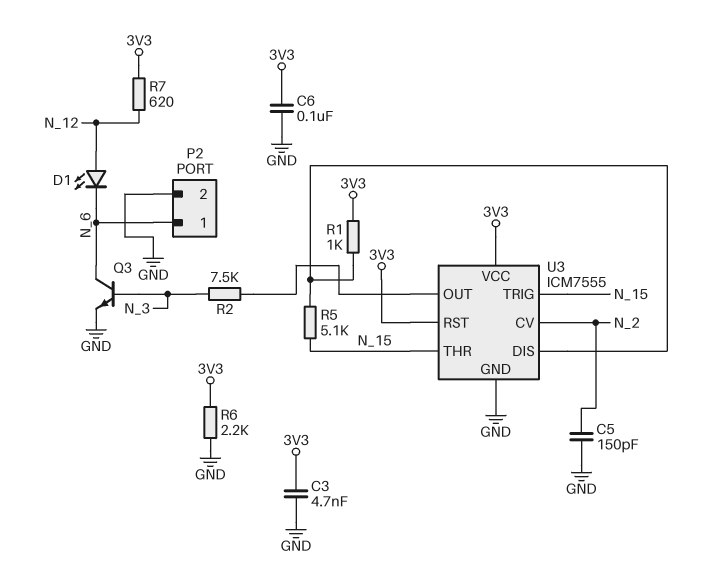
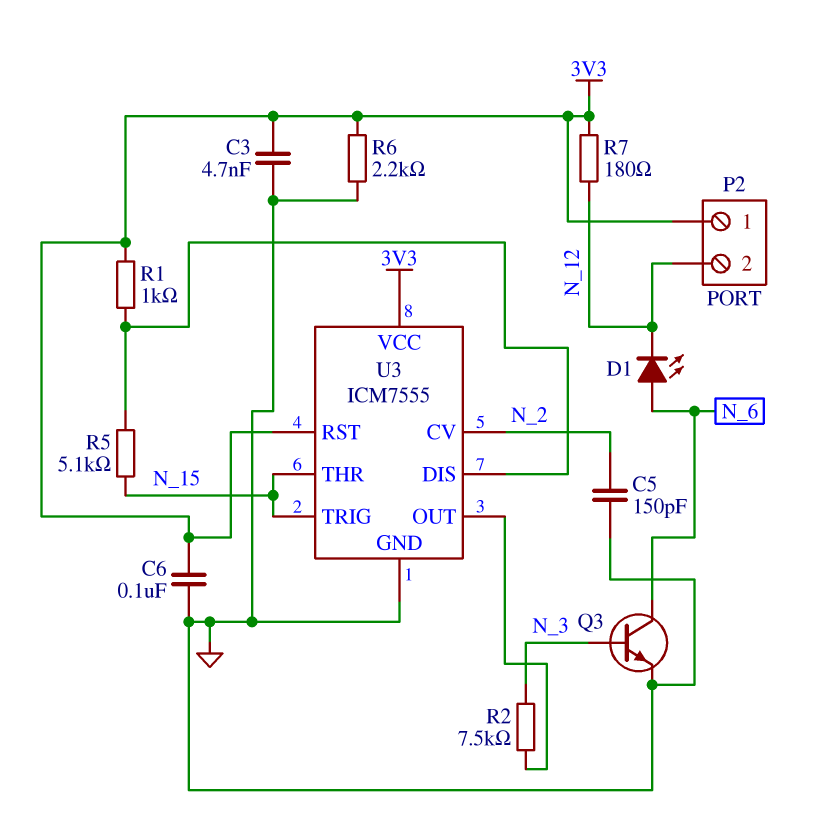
D1: LED (A N_12, K N_6) -> LED (A N_6, K N_12)
P2 pin 1: N_6 -> 3V3
P2 pin 2: GND -> N_12
R7: 620 (3V3, N_12) -> 180 (3V3, N_12)

